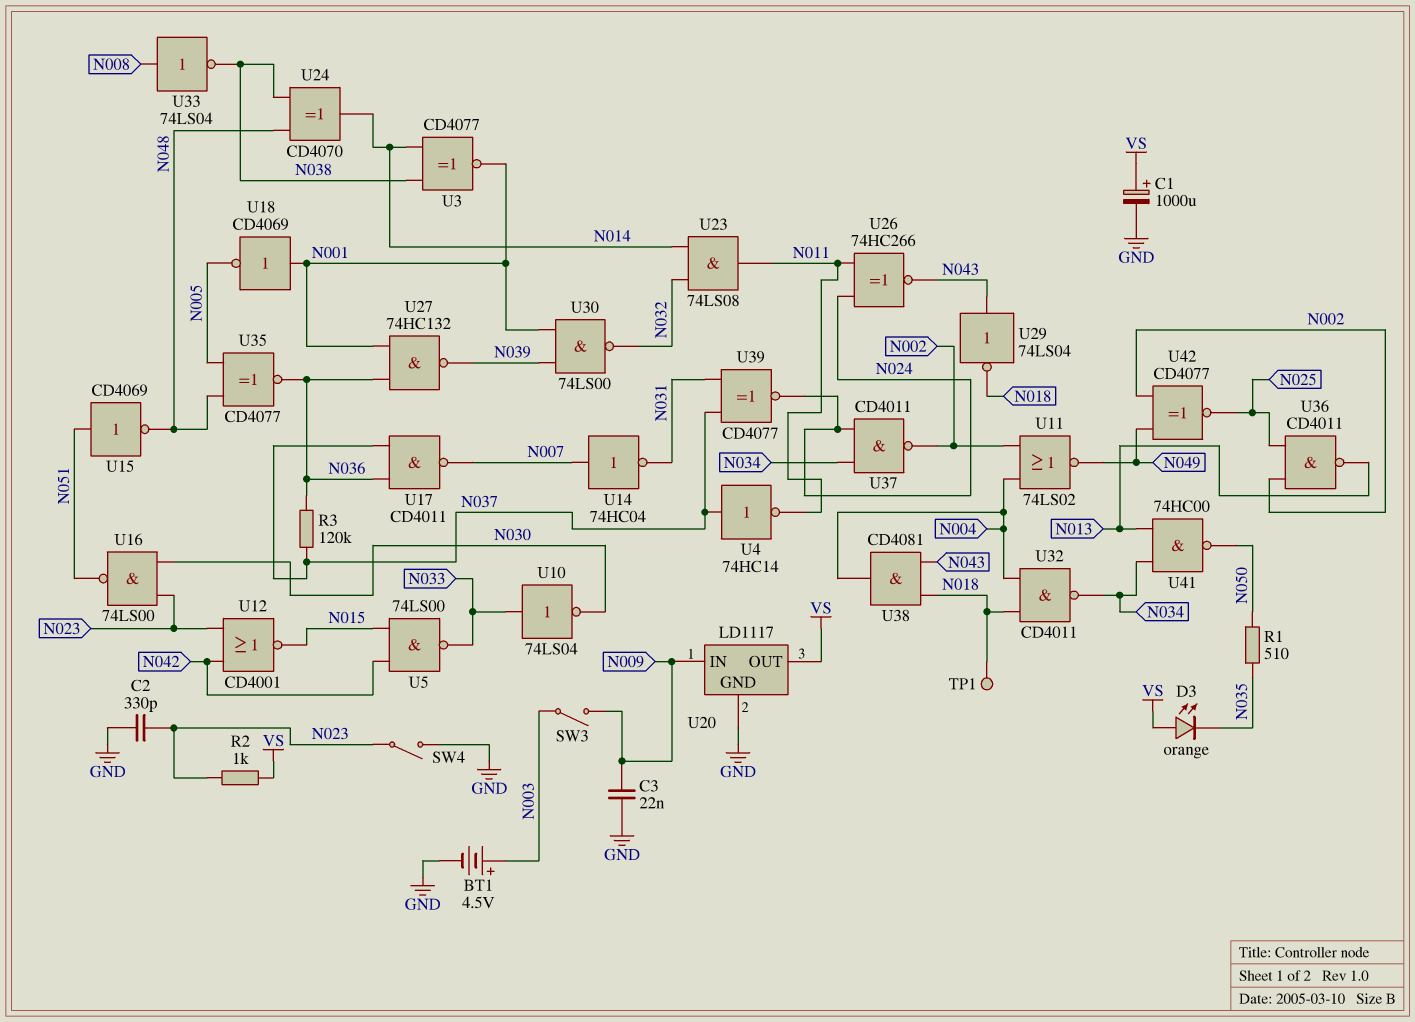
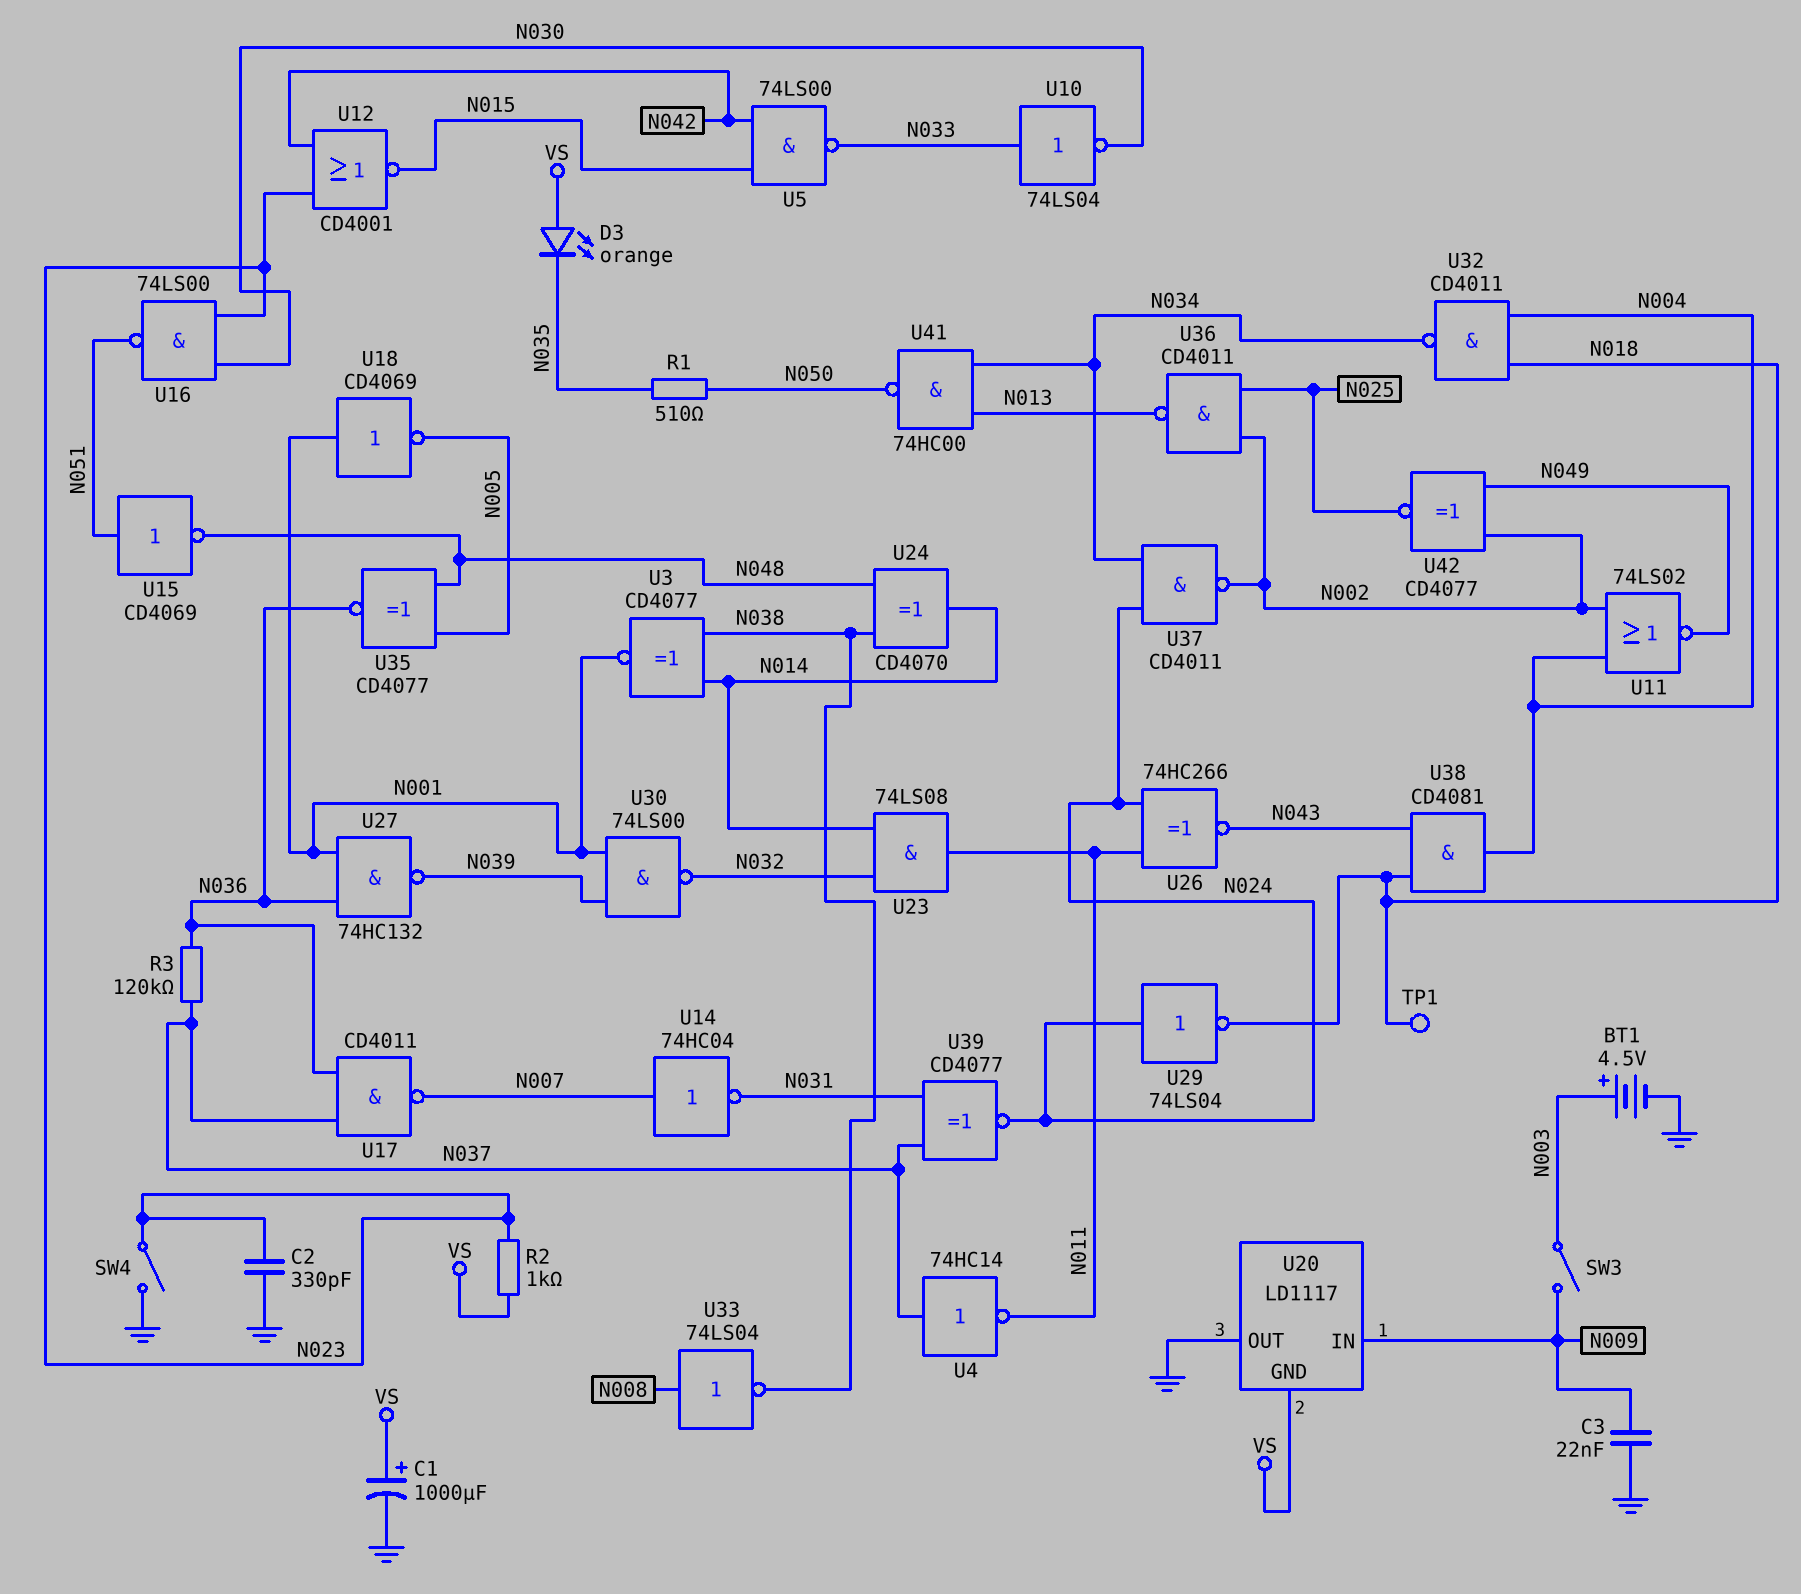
U20 pin GND: GND -> VS
U20 pin OUT: VS -> GND
U29: NOT 74LS04 (in N043, out N018) -> NOT 74LS04 (in N024, out N018)

